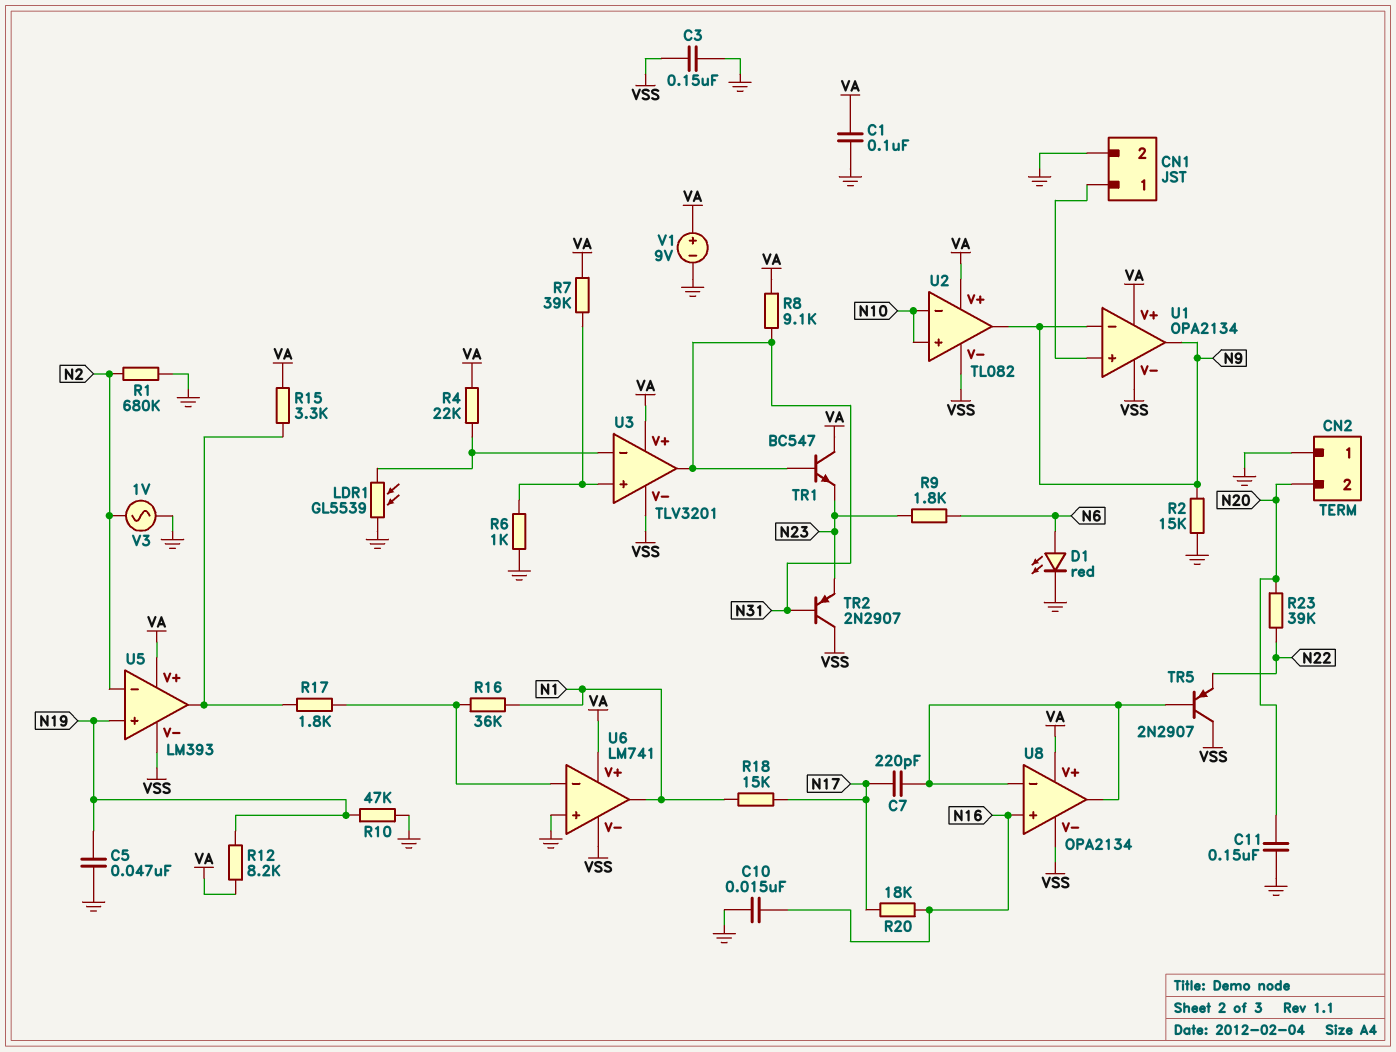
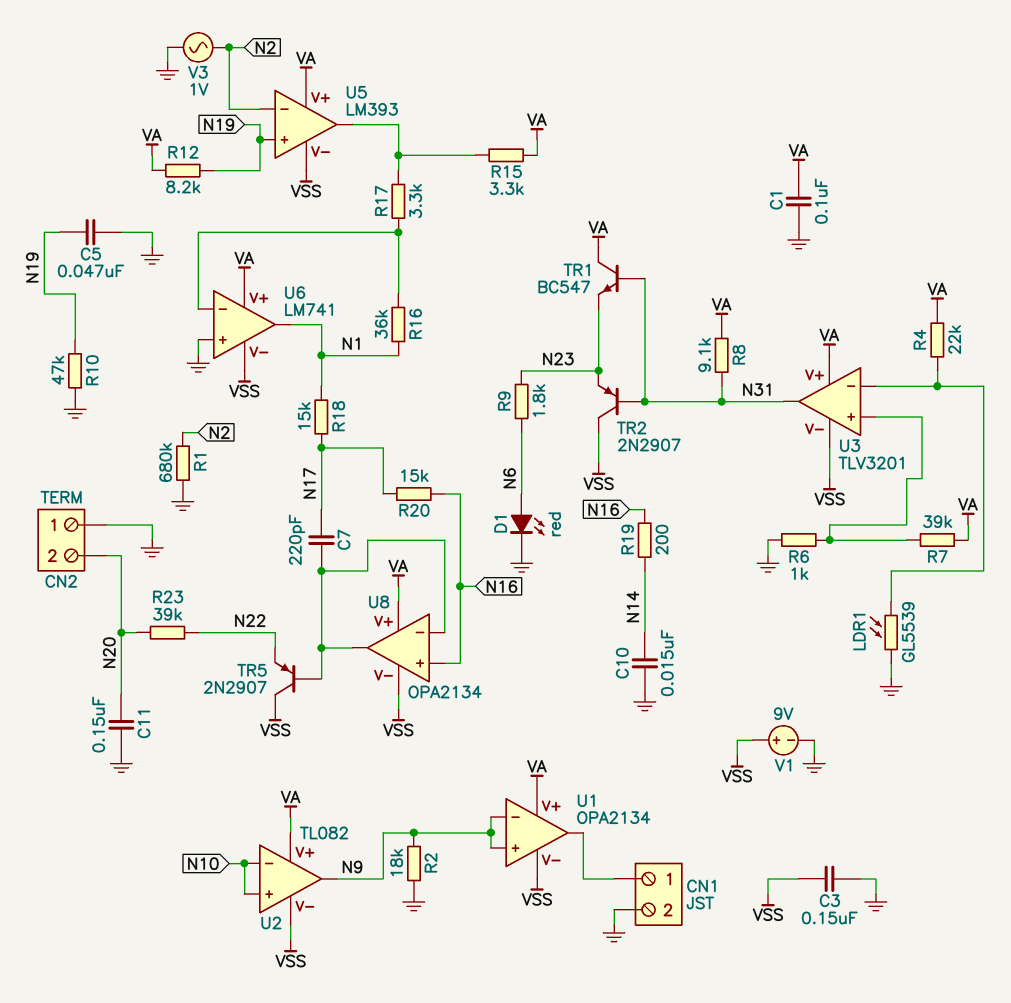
C10: 15nF (GND, N16) -> 15nF (GND, N14)
R2: 15k (GND, N9) -> 18k (GND, N9)
R17: 1.8k (U5/out, U6/in-) -> 3.3k (U5/out, U6/in-)
R19: none -> 200 (N14, N16)
R20: 18k (N16, N17) -> 15k (N16, N17)
U1 pin in+: CN1/1 -> N9
U1 pin out: N9 -> CN1/1
V1: 9V (plus VA, minus GND) -> 9V (plus VSS, minus GND)

